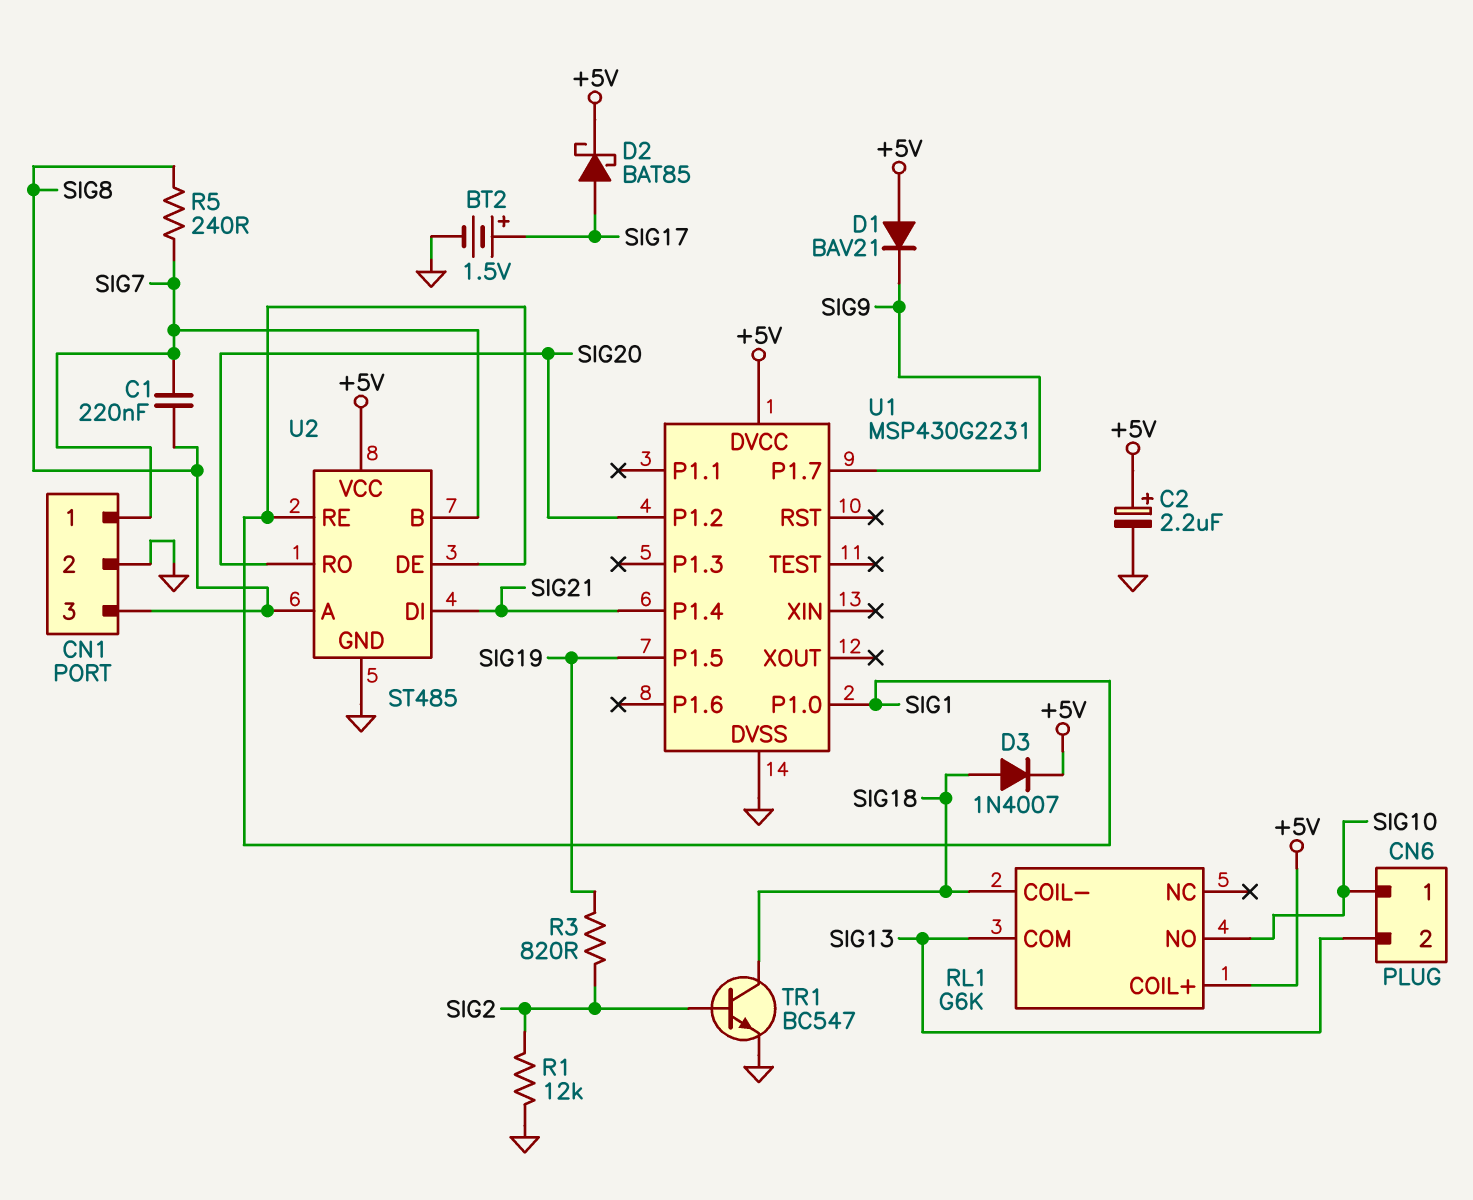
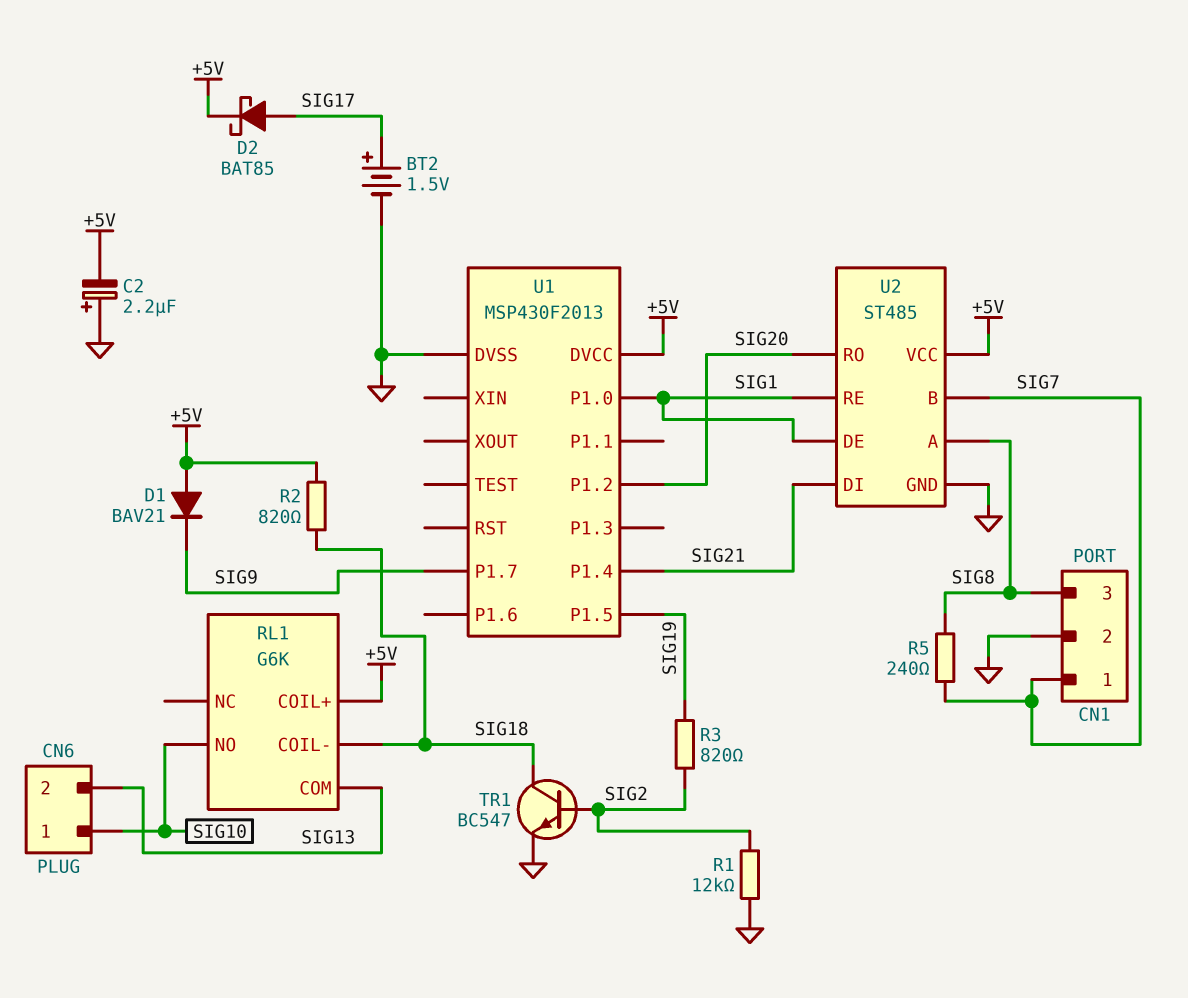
C1: 220nF (SIG7, SIG8) -> none
C2: 2.2uF (plus +5V, minus GND) -> 2.2uF (plus GND, minus +5V)
D3: diode 1N4007 (A SIG18, K +5V) -> none
R2: none -> 820 (+5V, SIG18)
U1: MSP430G2231 -> MSP430F2013

